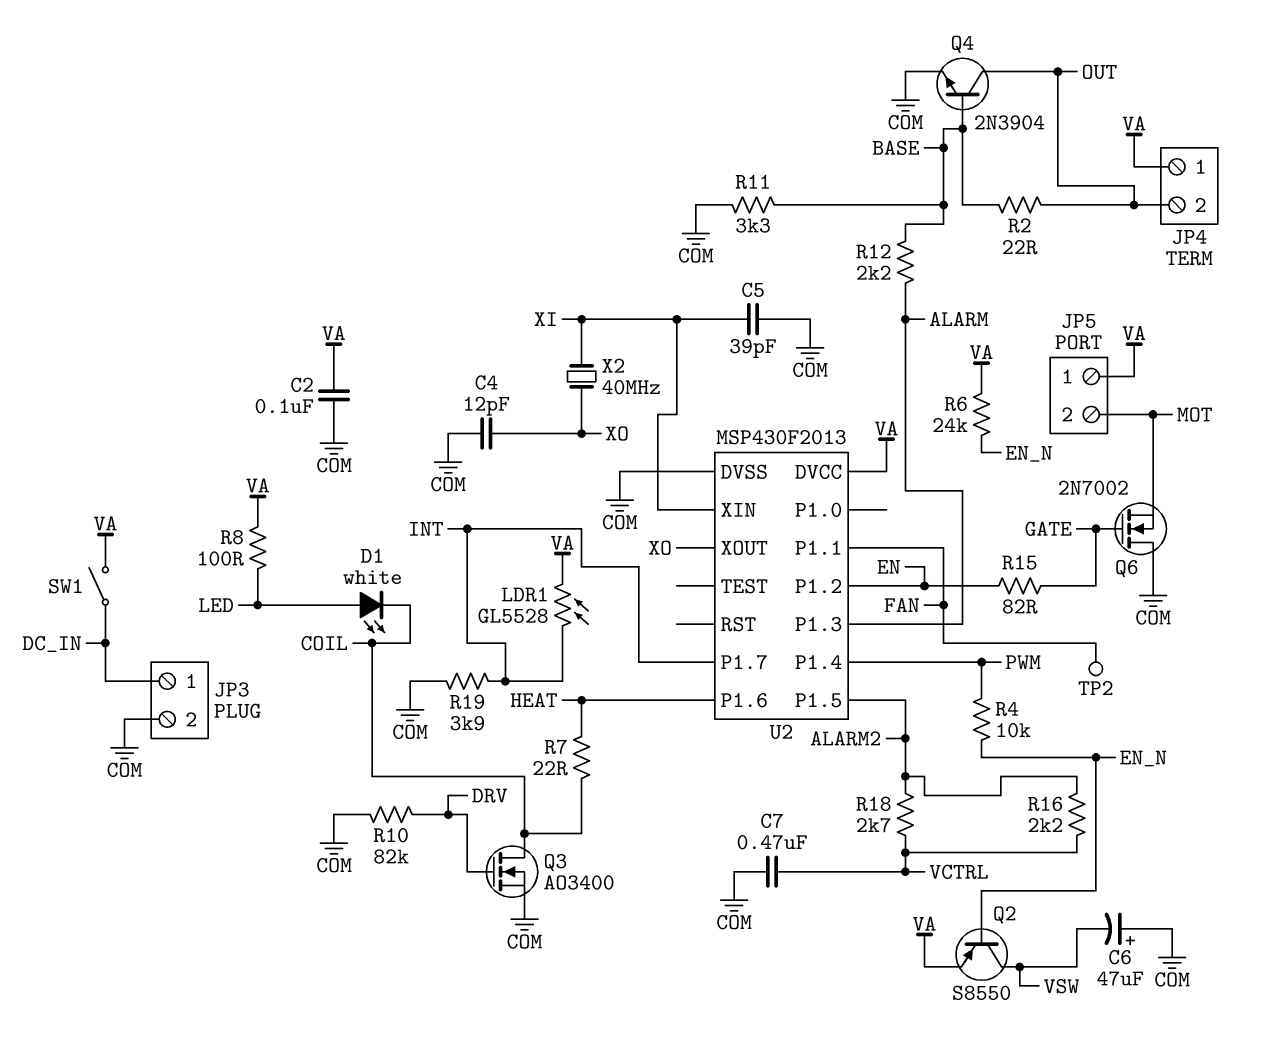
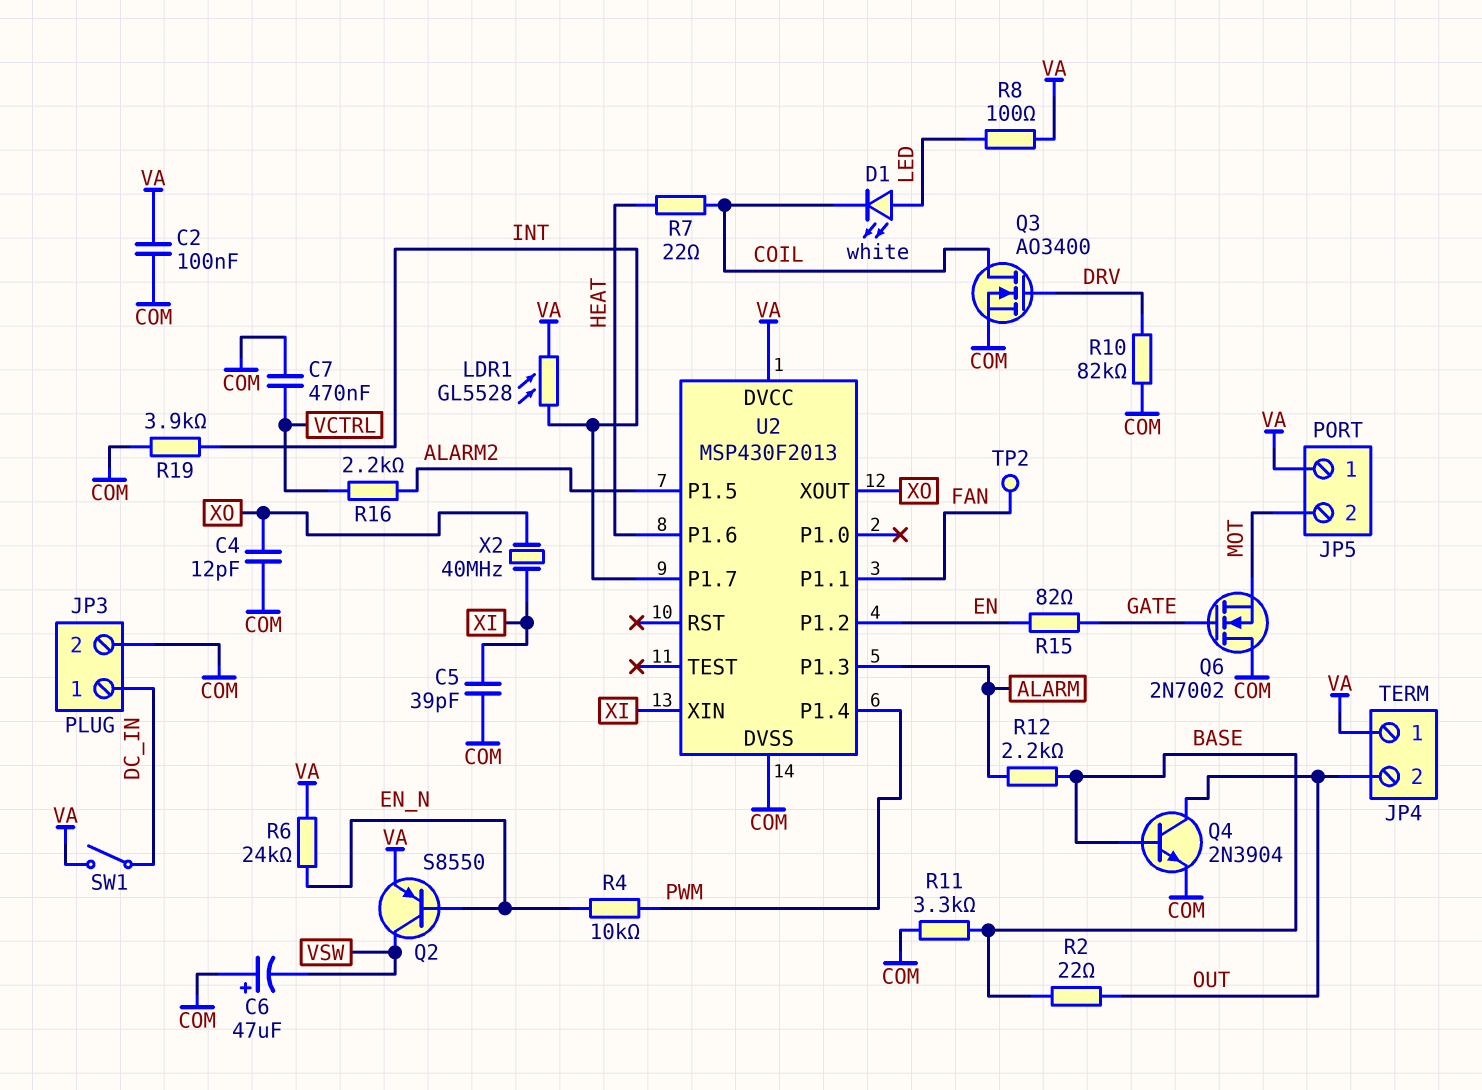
R18: 2.7k (ALARM2, VCTRL) -> none

